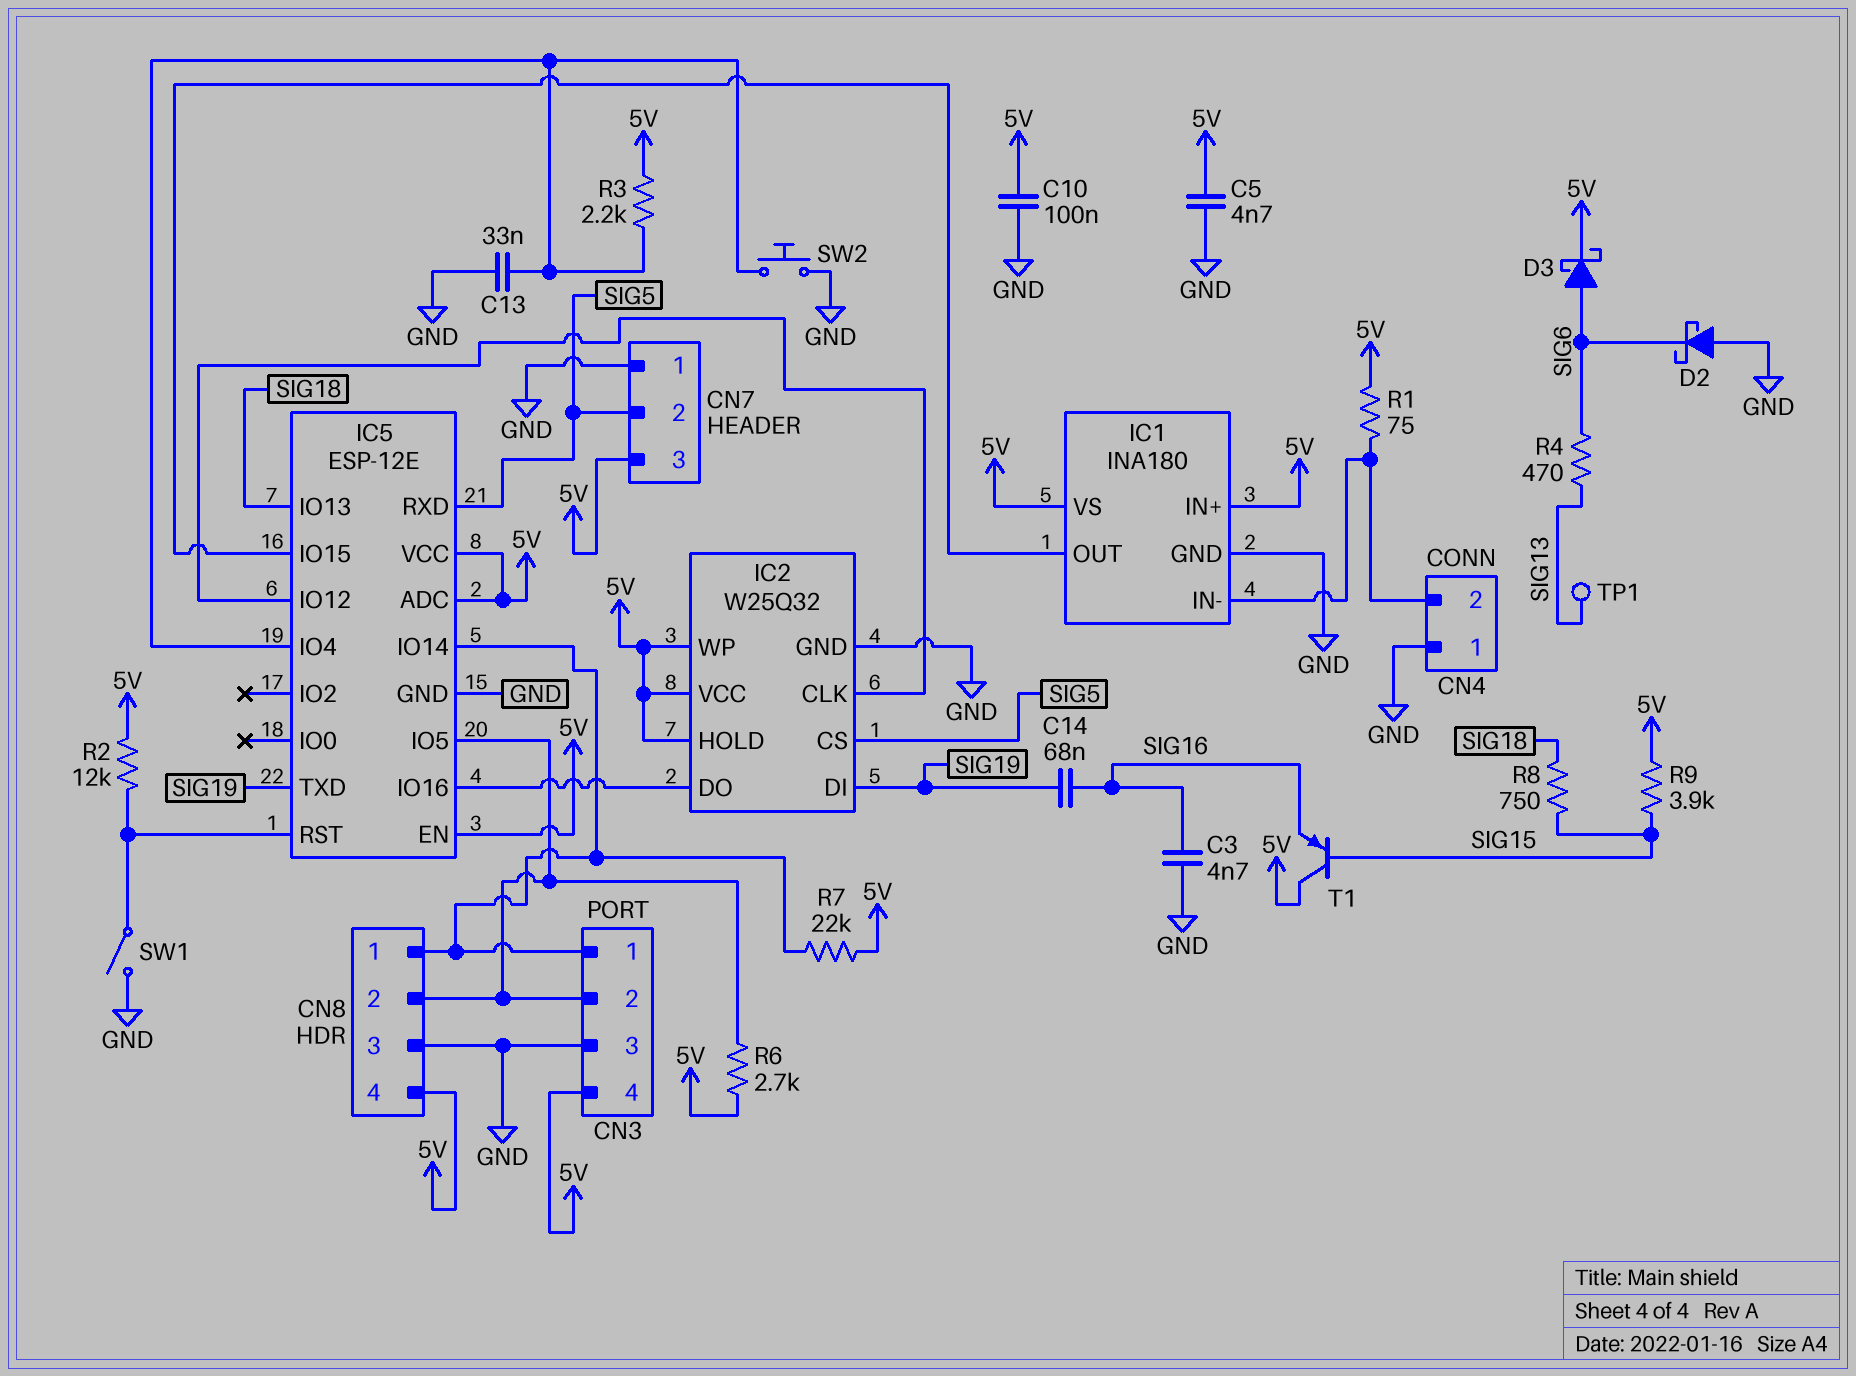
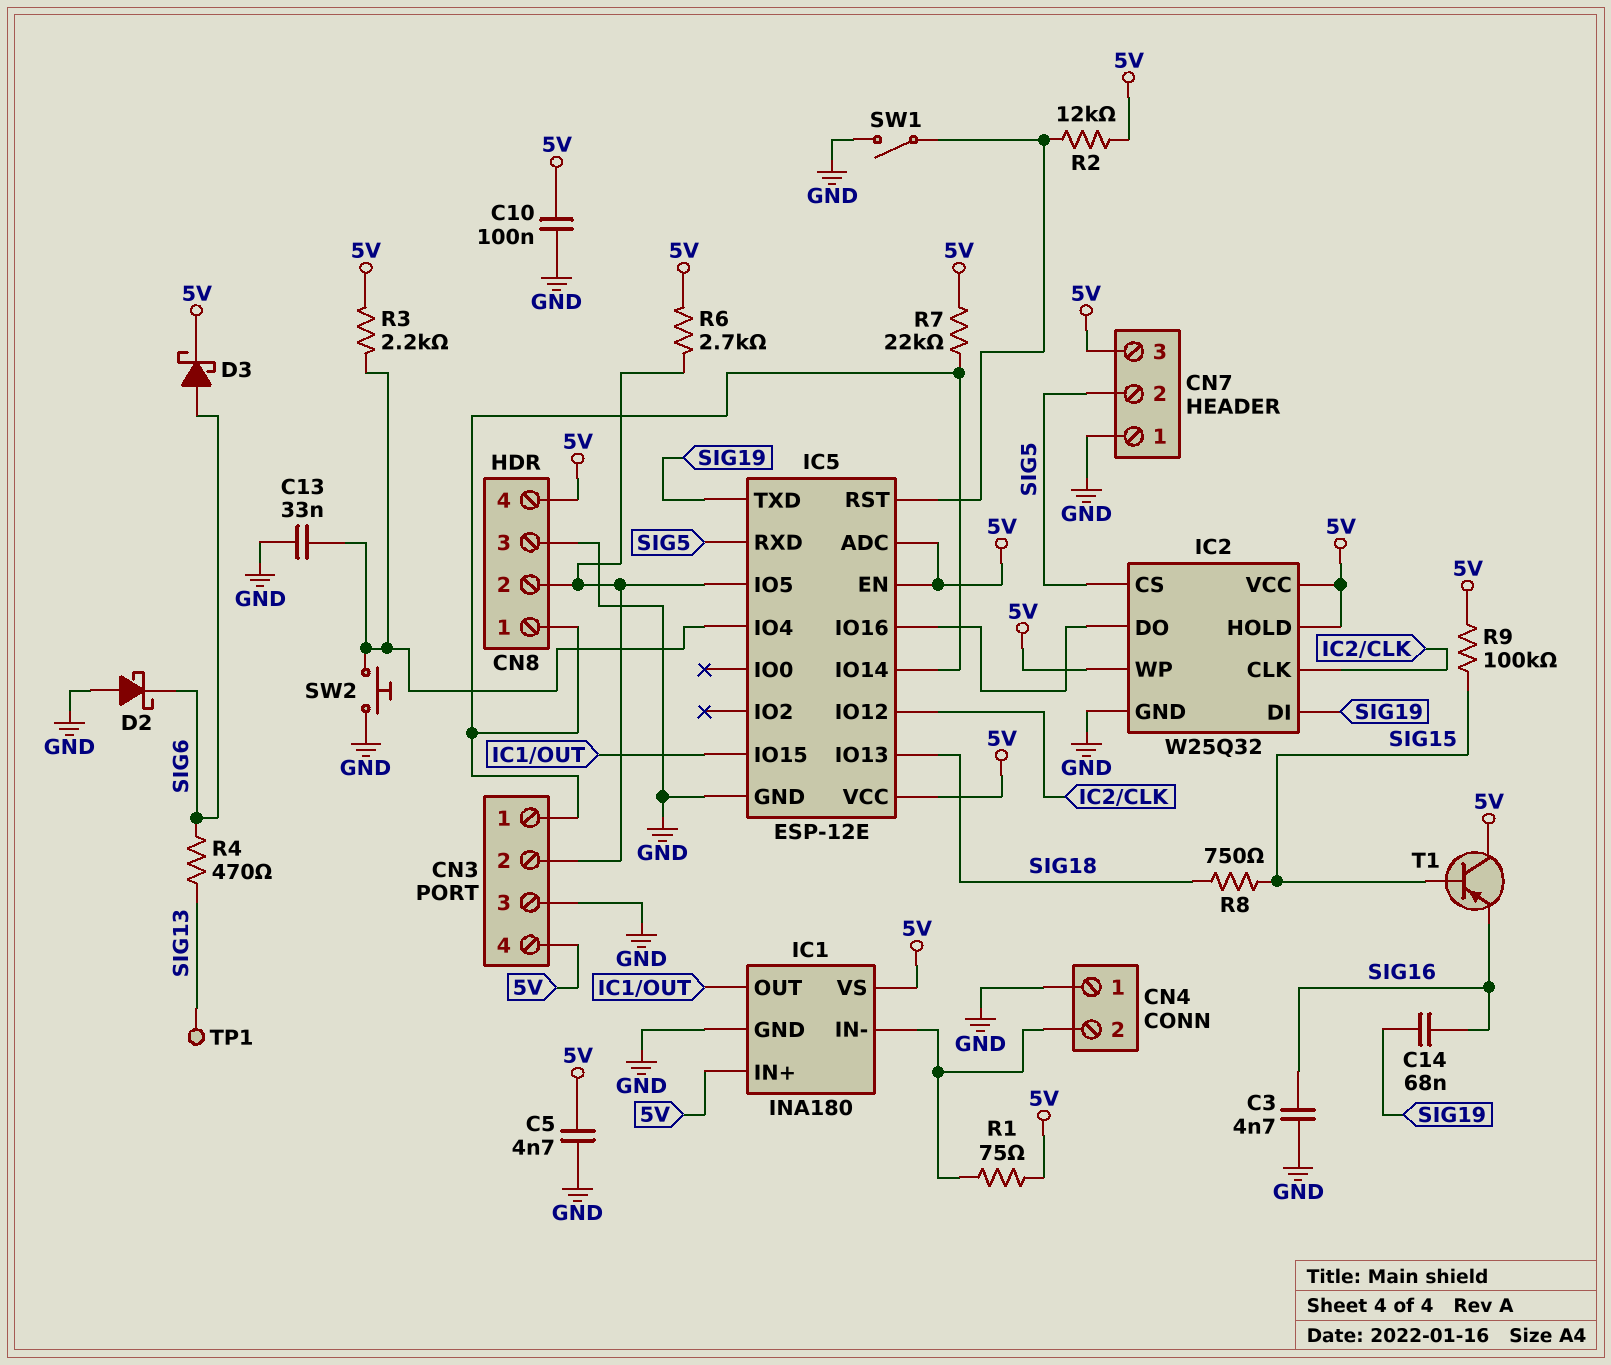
R9: 3.9k (5V, SIG15) -> 100k (5V, SIG15)

